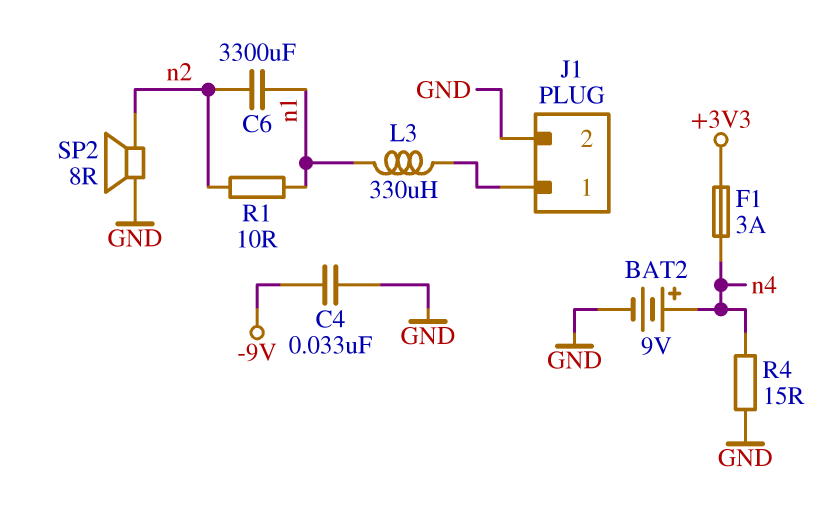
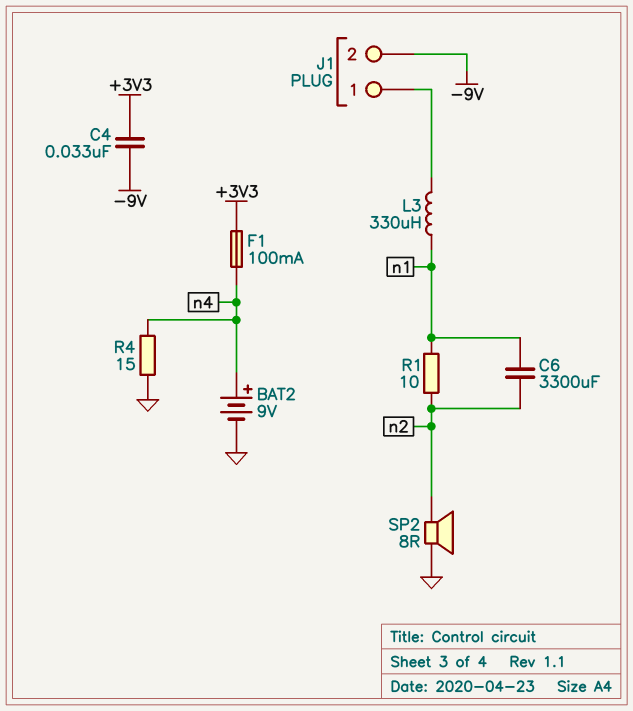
C4: 33nF (-9V, GND) -> 33nF (+3V3, -9V)
F1: 3A (+3V3, n4) -> 100mA (+3V3, n4)
J1 pin 2: GND -> -9V

